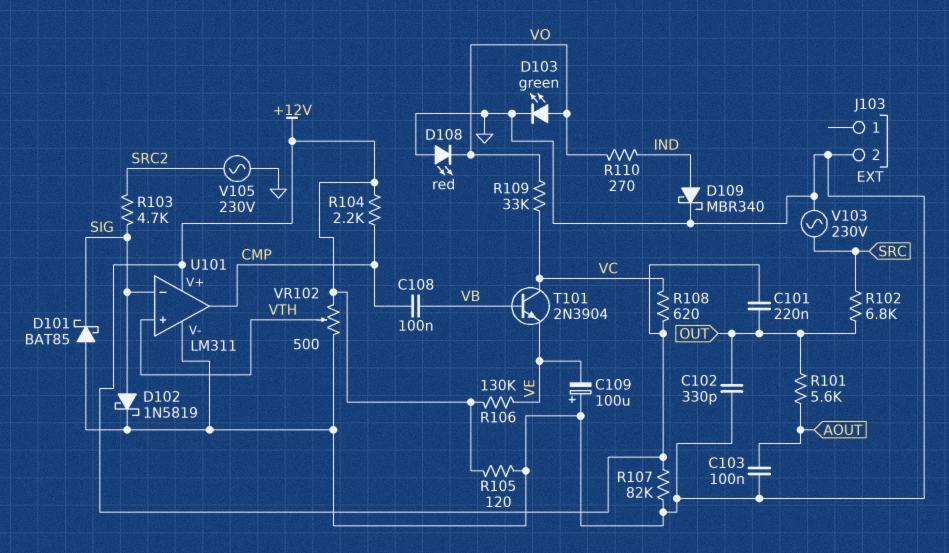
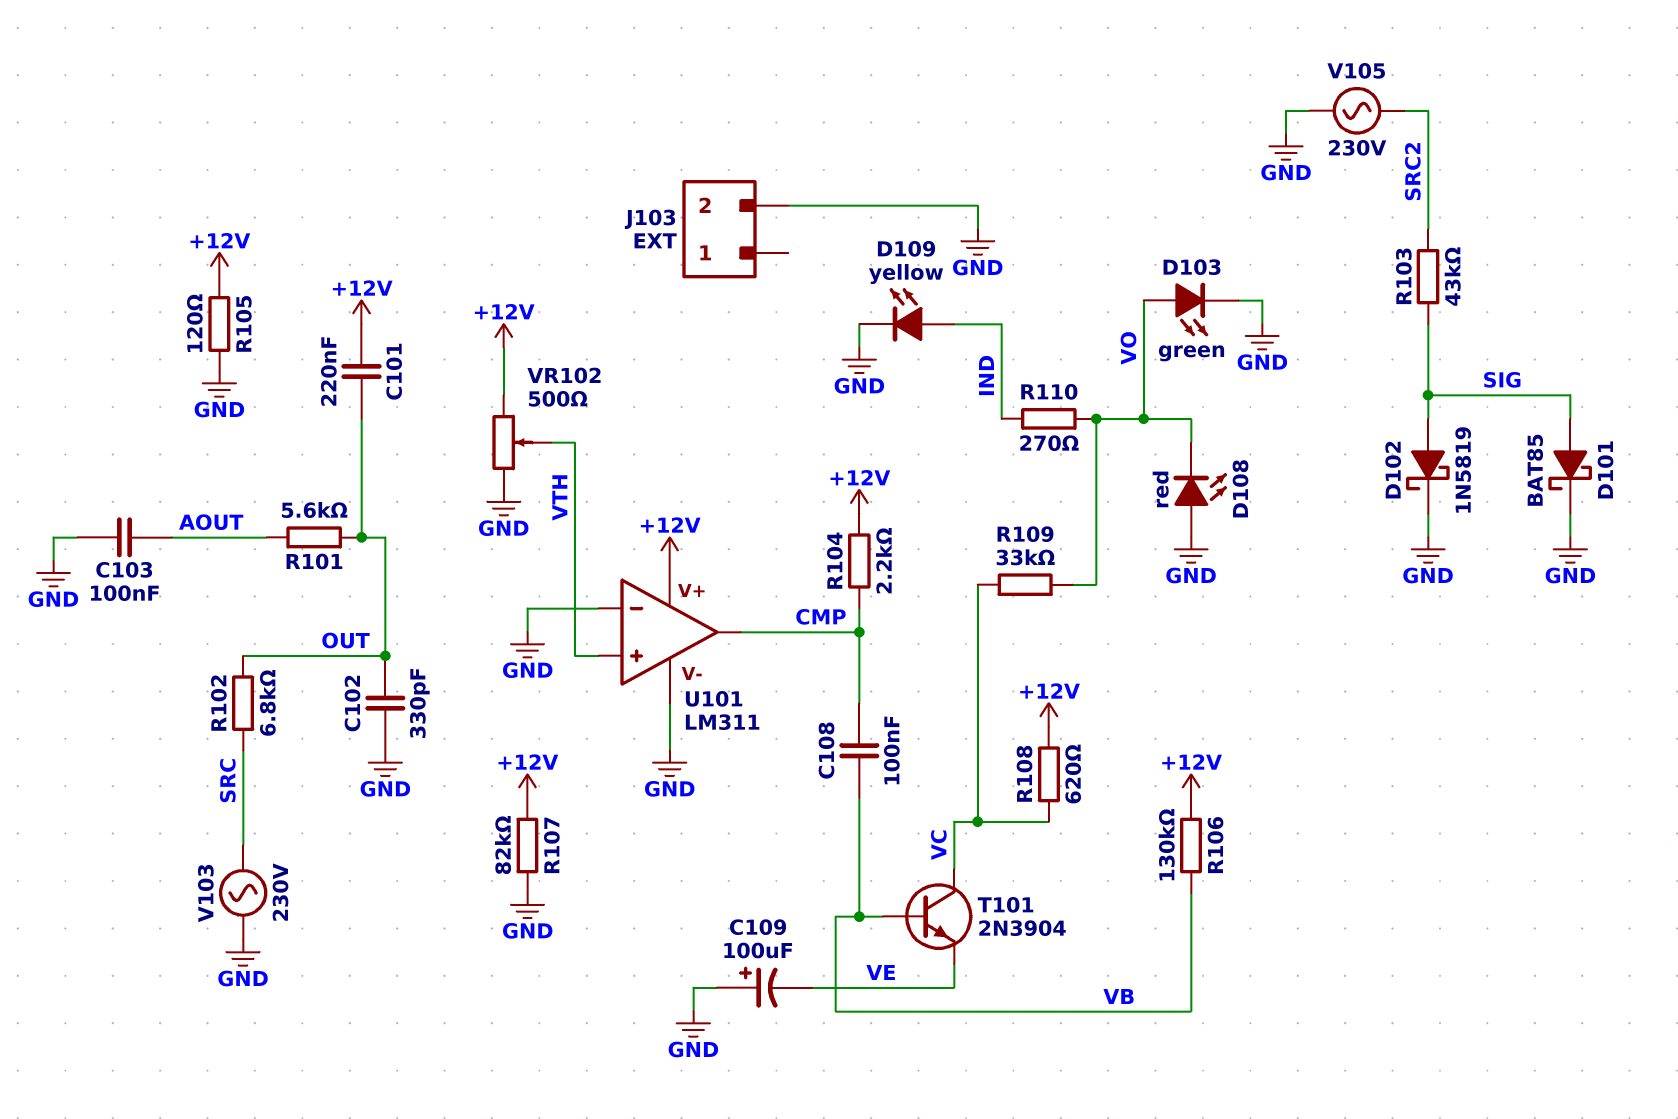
D101: schottky BAT85 (A GND, K SIG) -> schottky BAT85 (A SIG, K GND)
D109: schottky MBR340 (A IND, K GND) -> LED yellow (A IND, K GND)
R103: 4.7k (SIG, SRC2) -> 43k (SIG, SRC2)
R106: 130k (+12V, VE) -> 130k (+12V, VB)
U101 pin in-: SIG -> GND

